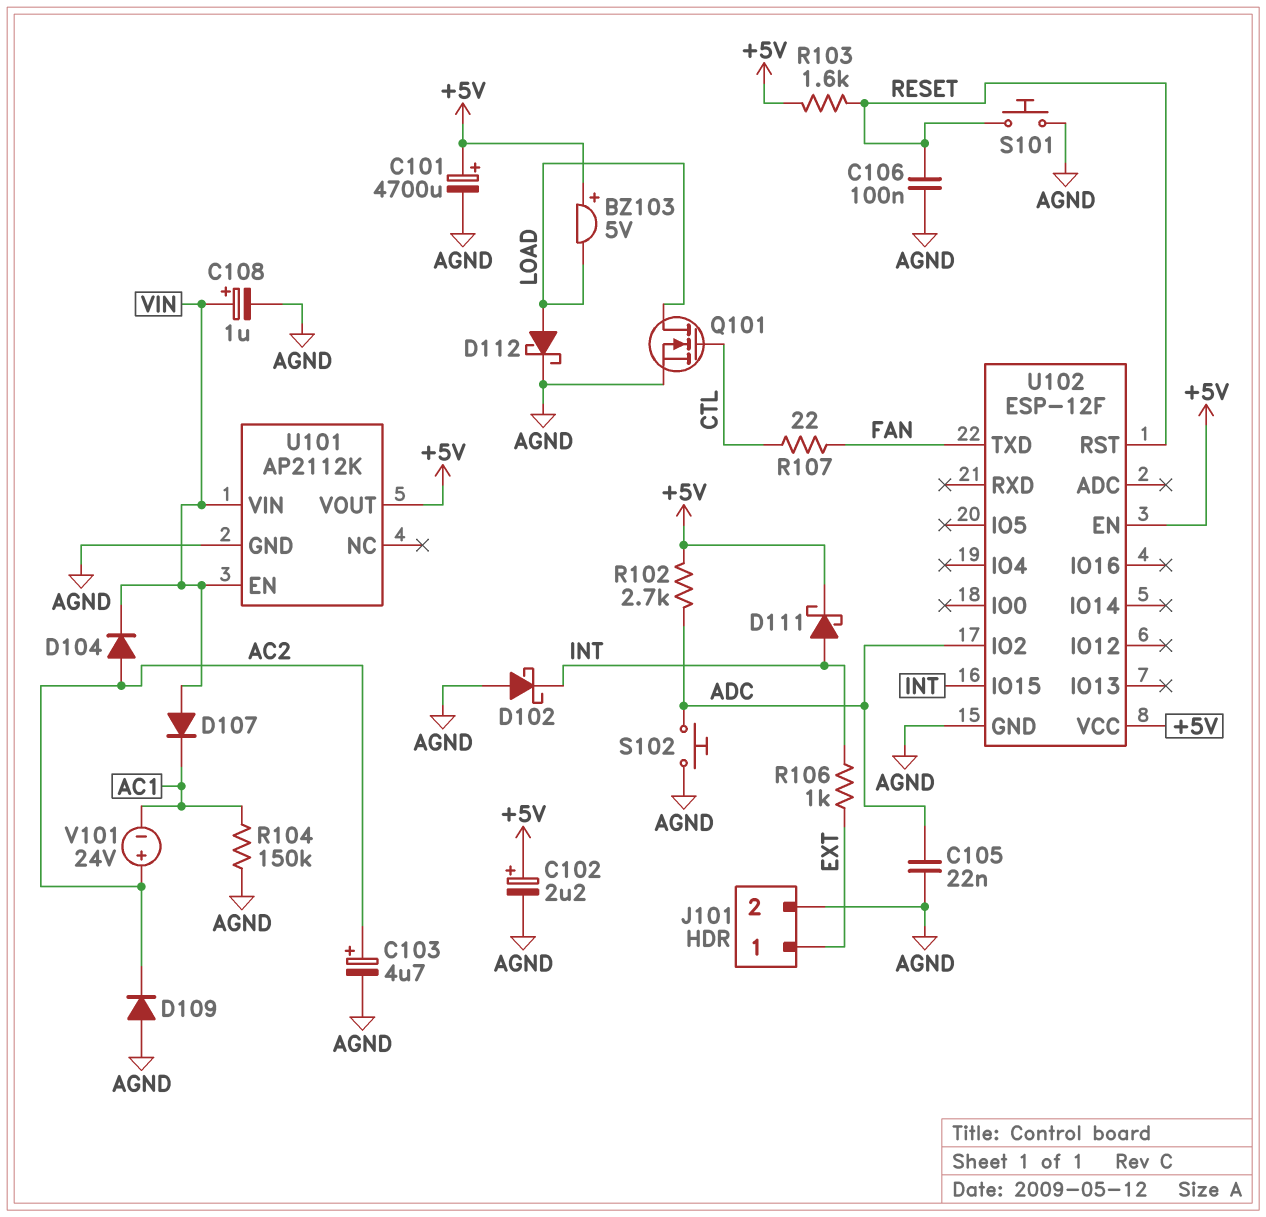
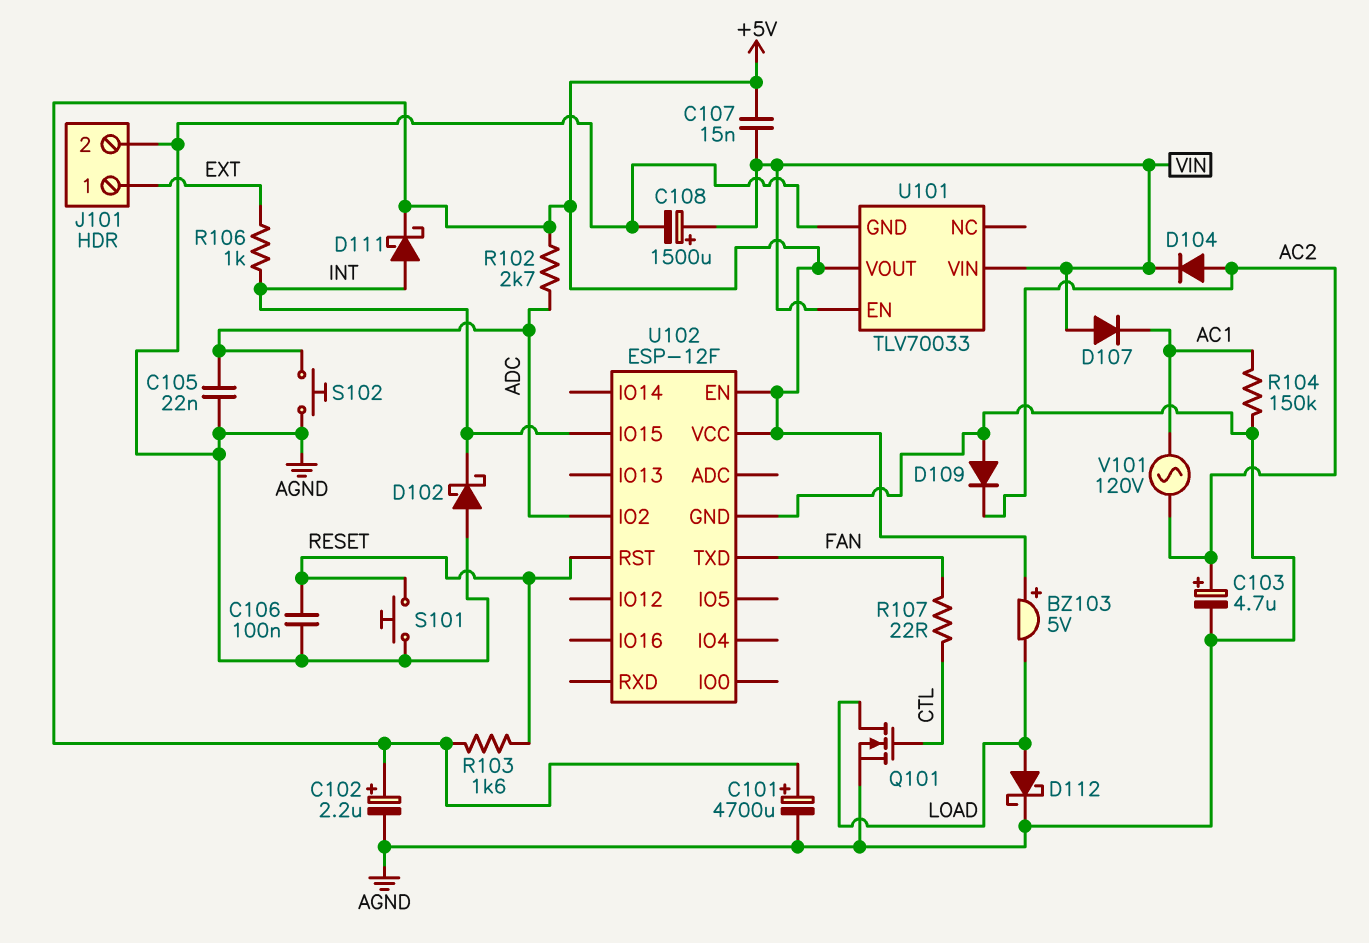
C107: none -> 15nF (+5V, VIN)
C108: 1uF (plus VIN, minus AGND) -> 1500uF (plus VIN, minus AGND)
U101: AP2112K -> TLV70033
V101: 24V (plus AC2, minus AC1) -> AC 120V (AC1, AC2)

